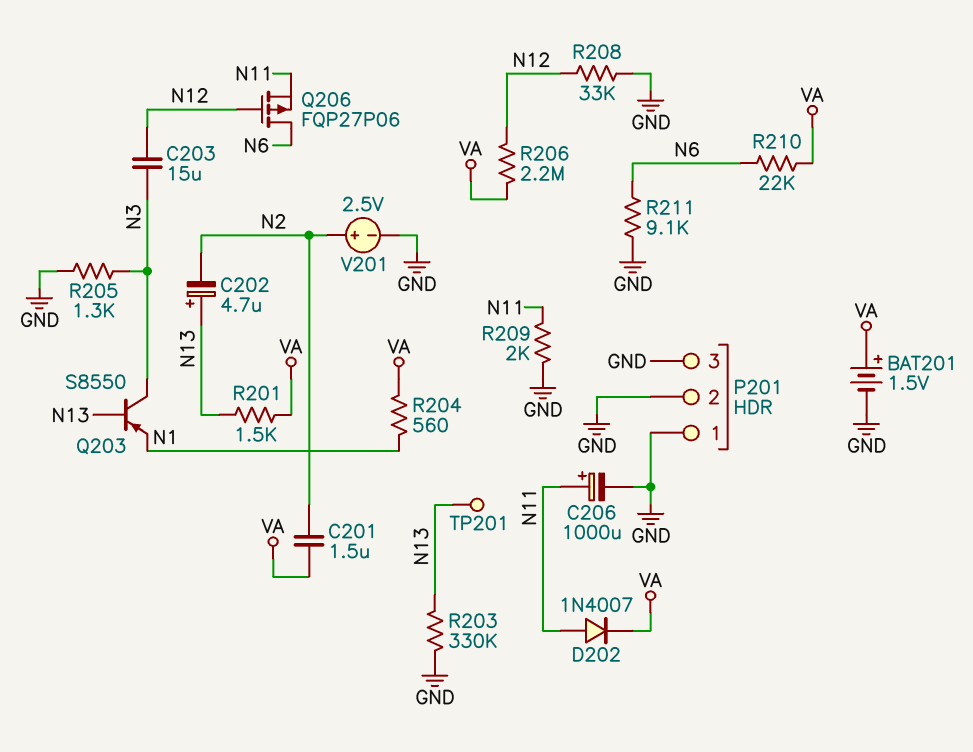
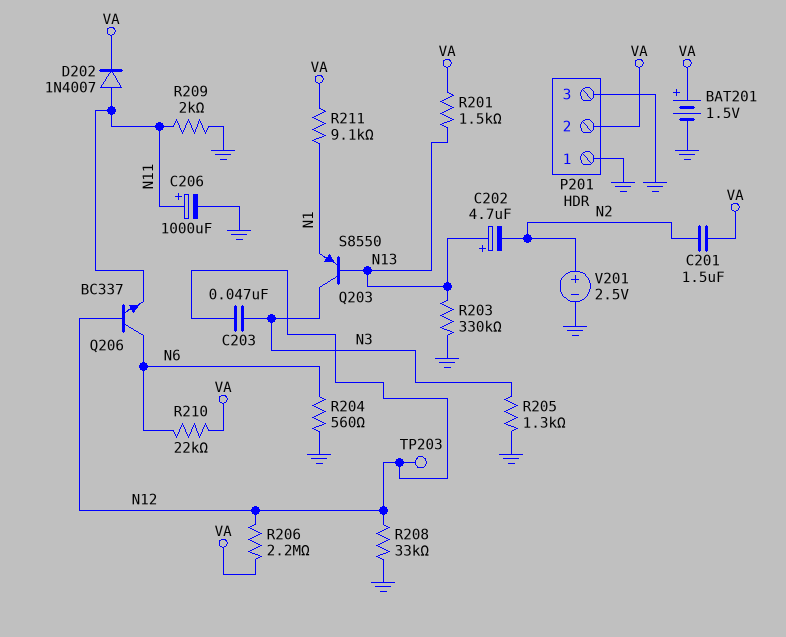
C203: 15uF (N3, N12) -> 47nF (N3, N12)
P201 pin 2: GND -> VA
Q206: PMOS FQP27P06 (G N12, D N6, S N11) -> NPN BC337 (B N12, C N6, E N11)
R204: 560 (N1, VA) -> 560 (GND, N6)
R211: 9.1k (GND, N6) -> 9.1k (N1, VA)
TP201: test point (N13) -> none
TP203: none -> test point (N12)

